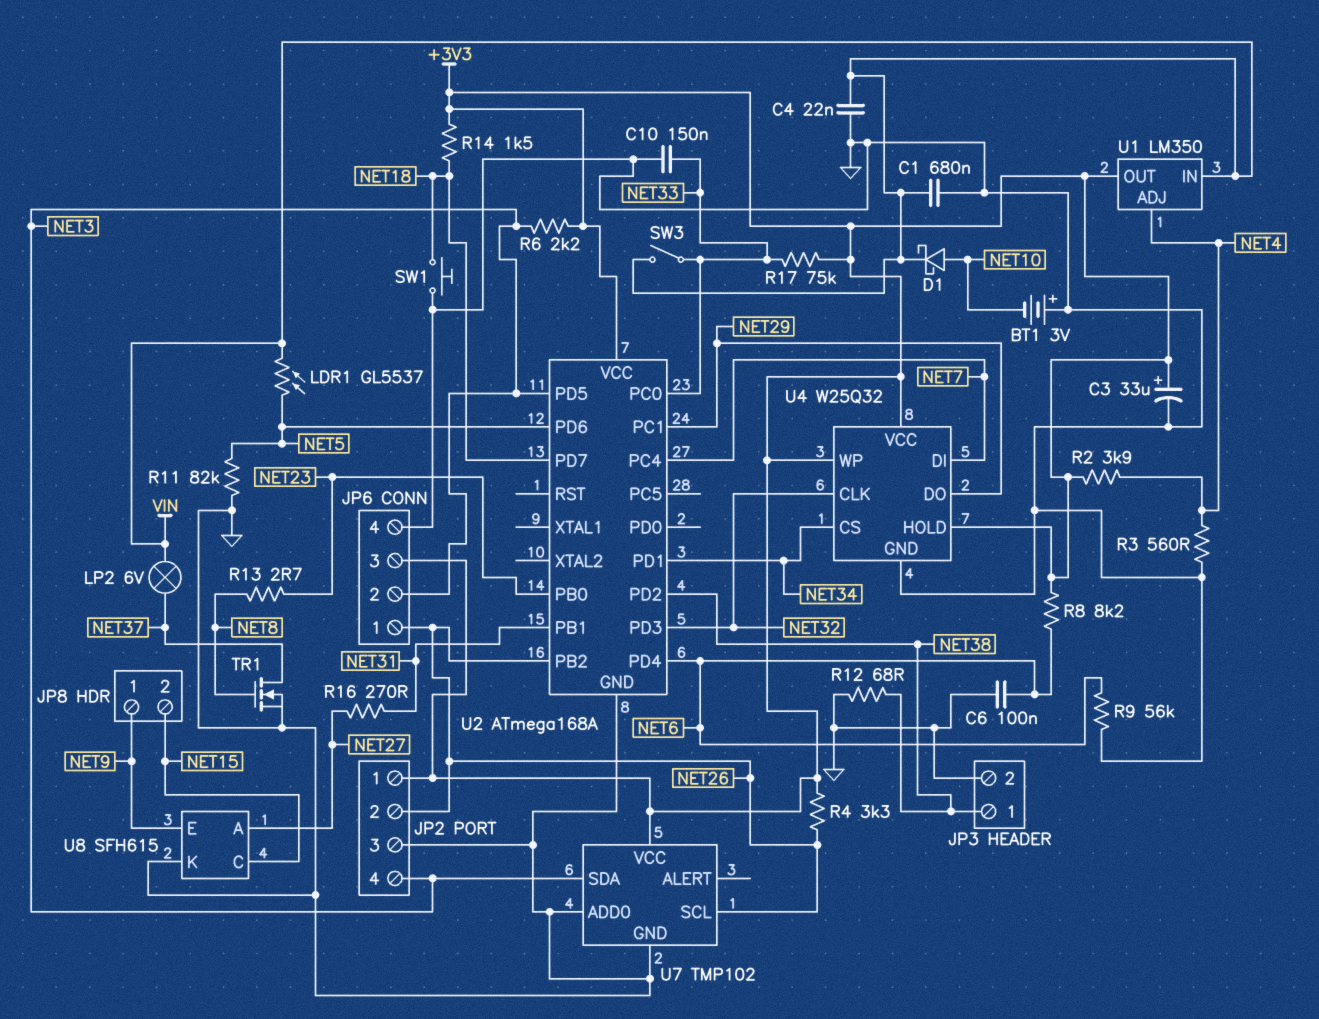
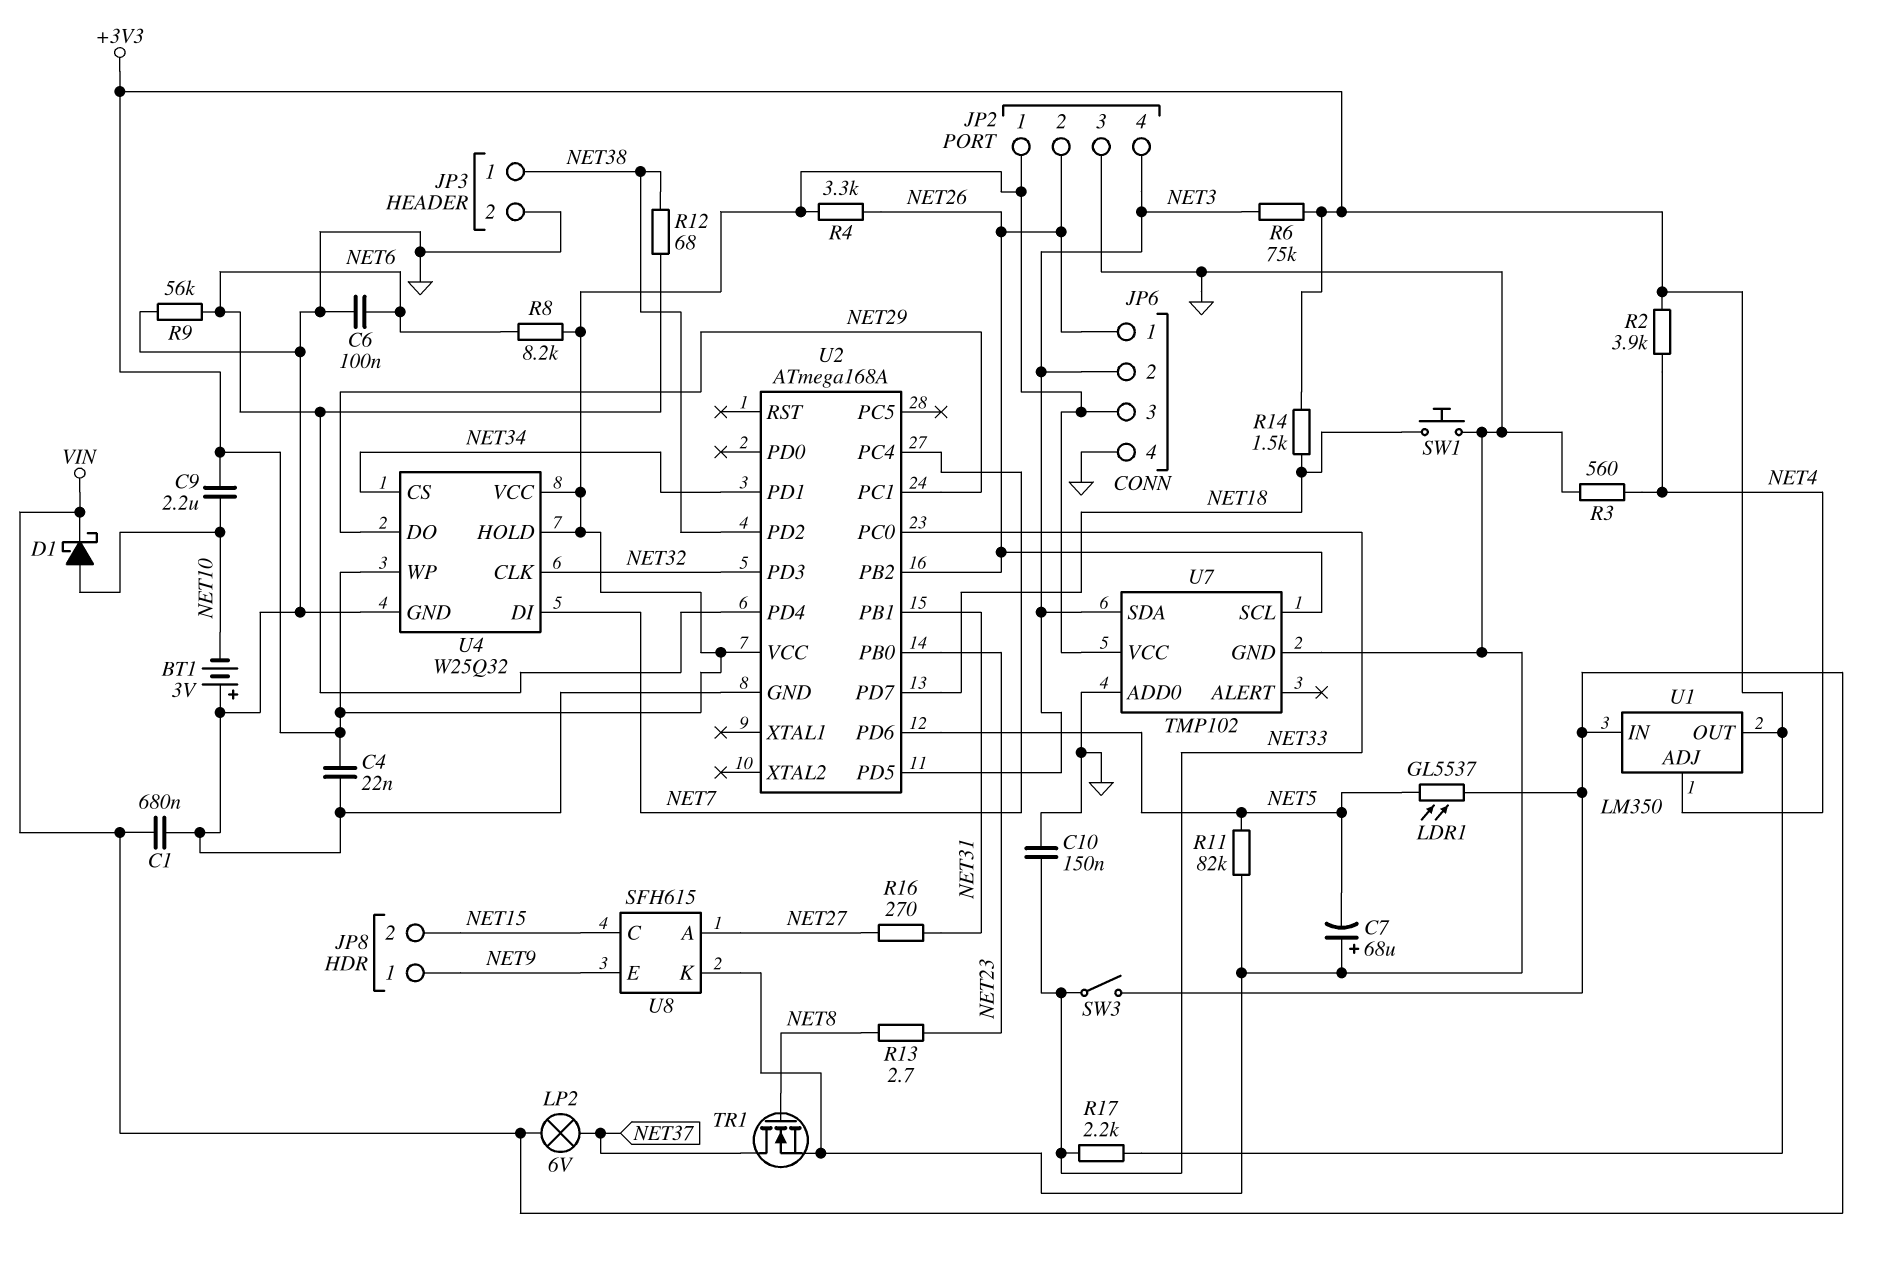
C3: 33uF (plus +3V3, minus GND) -> none
C4: 22nF (GND, VIN) -> 22nF (+3V3, GND)
C7: none -> 68uF (plus GND, minus NET5)
C9: none -> 2.2uF (+3V3, NET10)
R6: 2.2k (+3V3, NET3) -> 75k (+3V3, NET3)
R12: 68 (GND, NET38) -> 68 (NET6, NET38)
R17: 75k (+3V3, NET33) -> 2.2k (+3V3, NET33)

